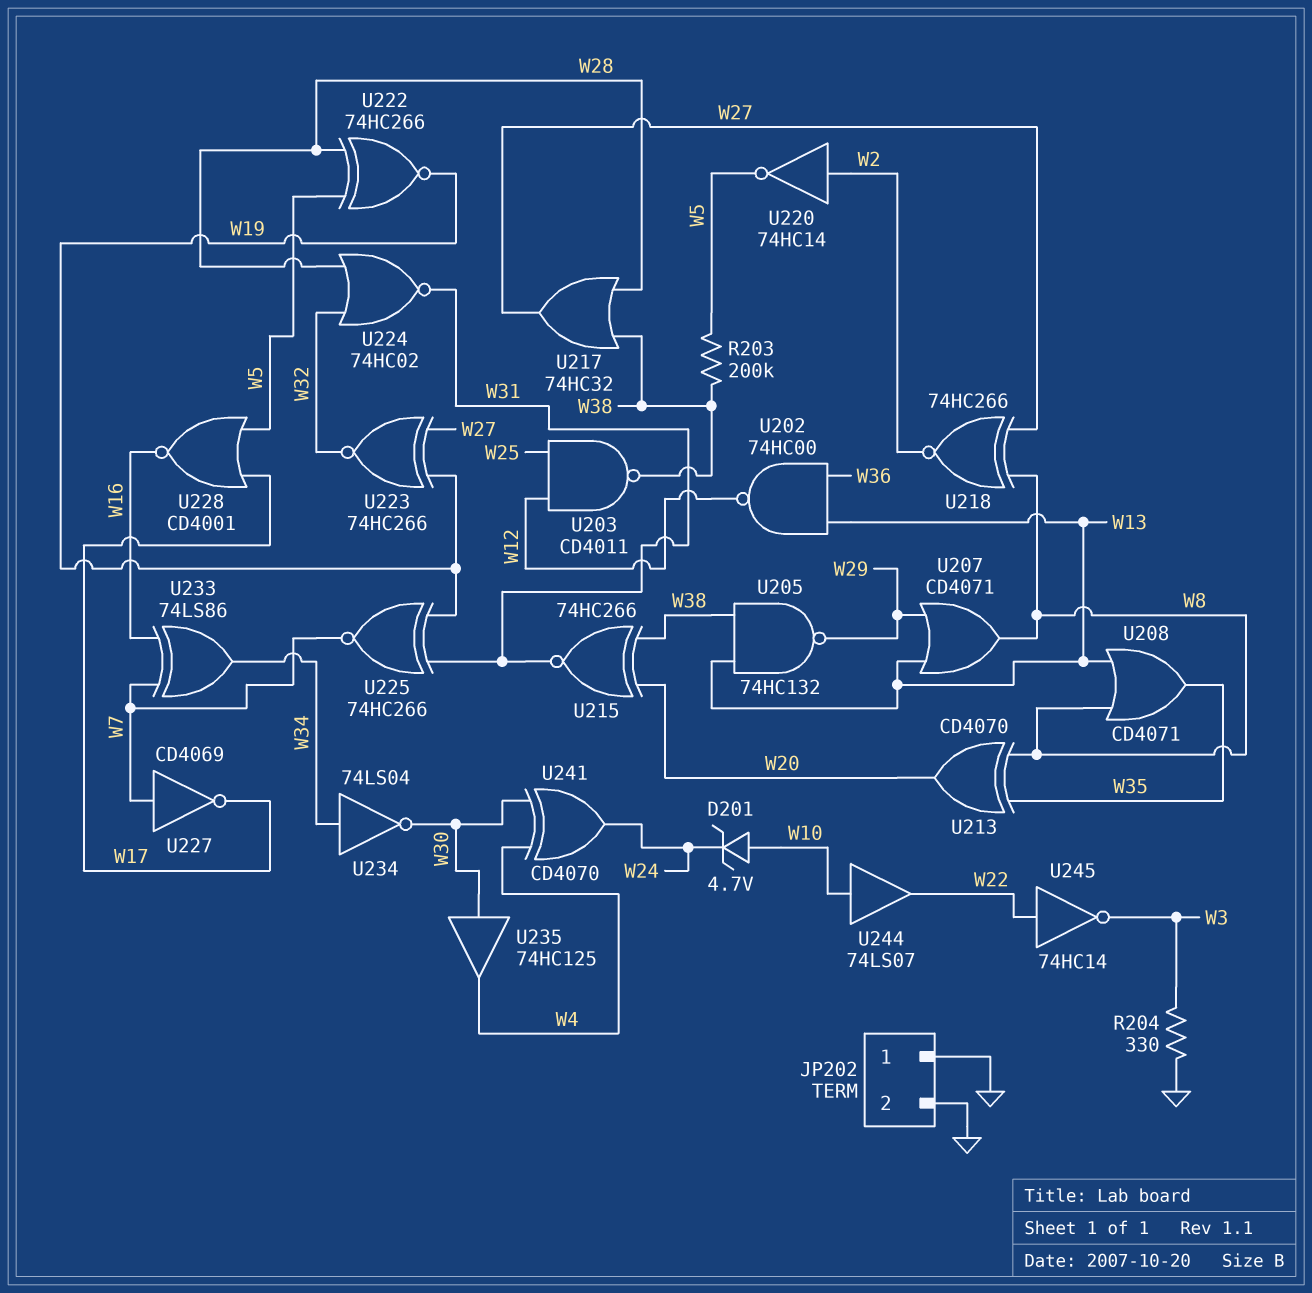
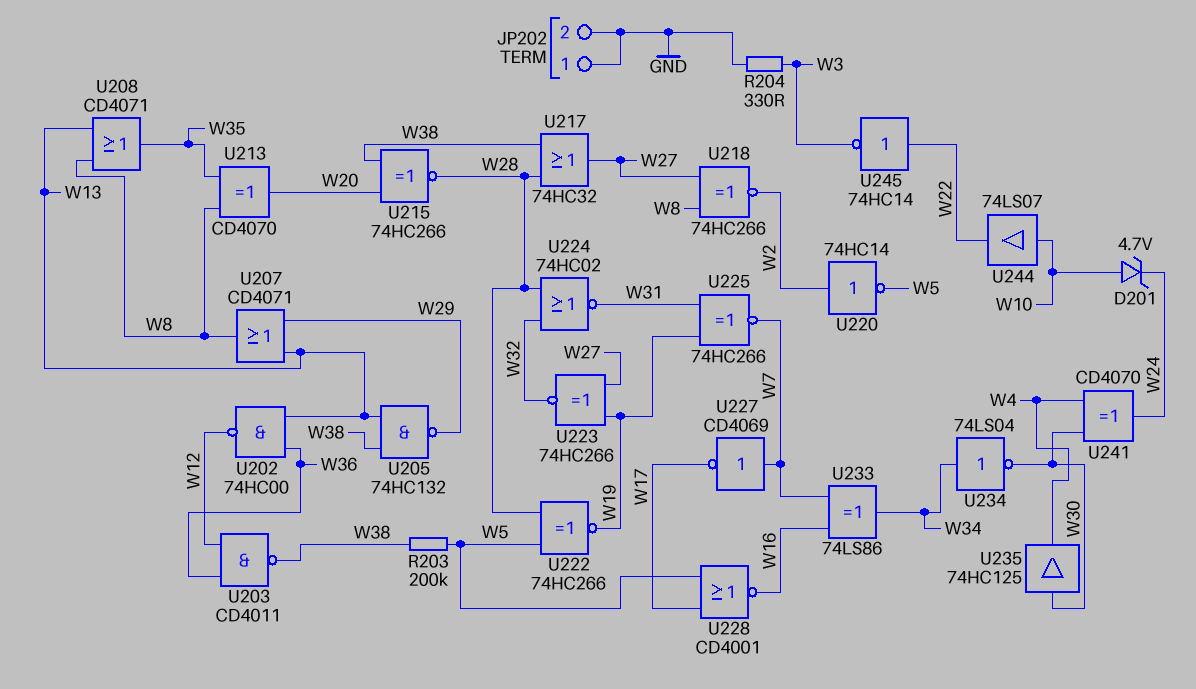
U203: NAND CD4011 (in W12, in W25, out W38) -> NAND CD4011 (in W12, in W36, out W38)
U215: XNOR 74HC266 (in W20, in W38, out W31) -> XNOR 74HC266 (in W20, in W38, out W28)

